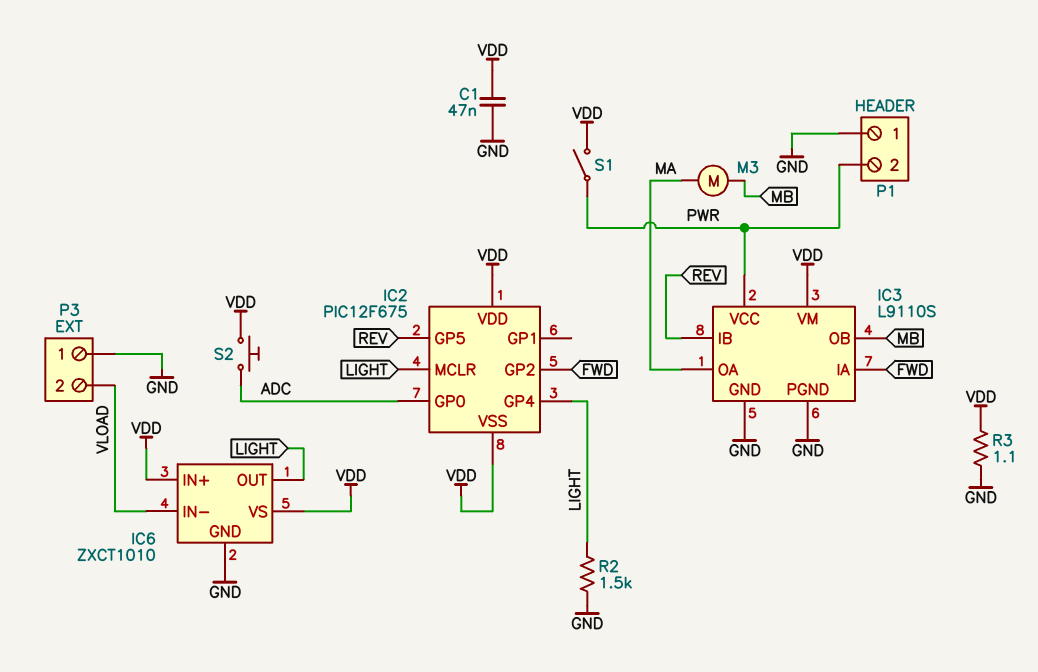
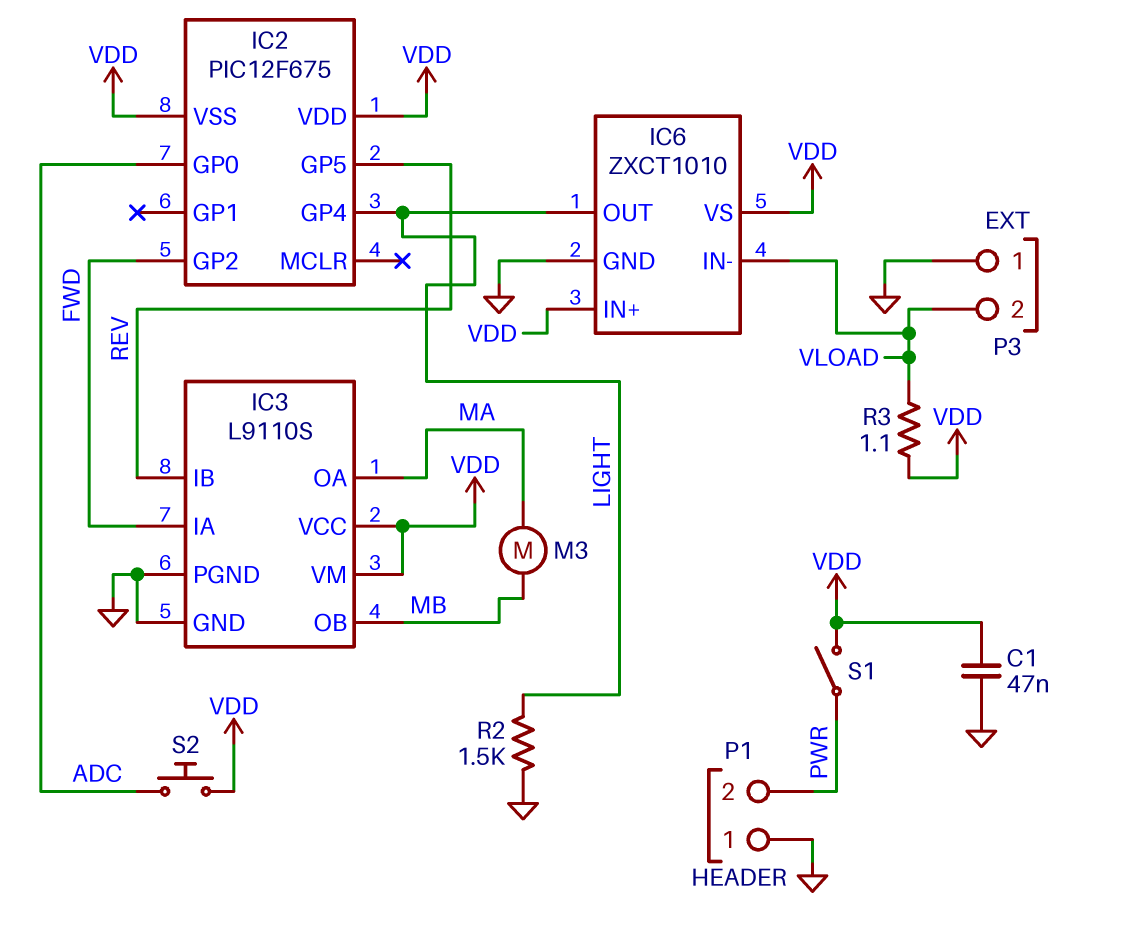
IC2 pin MCLR: LIGHT -> none
IC3 pin VCC: PWR -> VDD
R3: 1.1 (GND, VDD) -> 1.1 (VDD, VLOAD)

